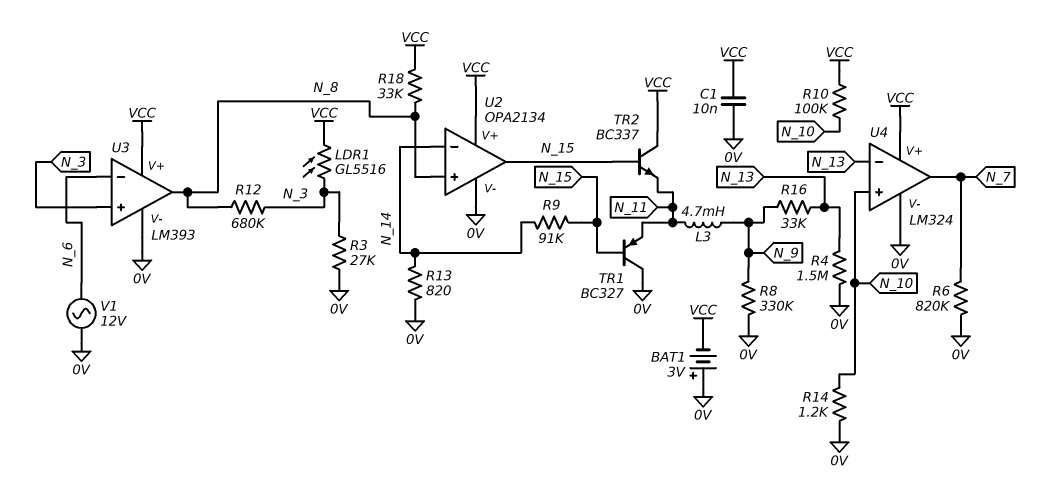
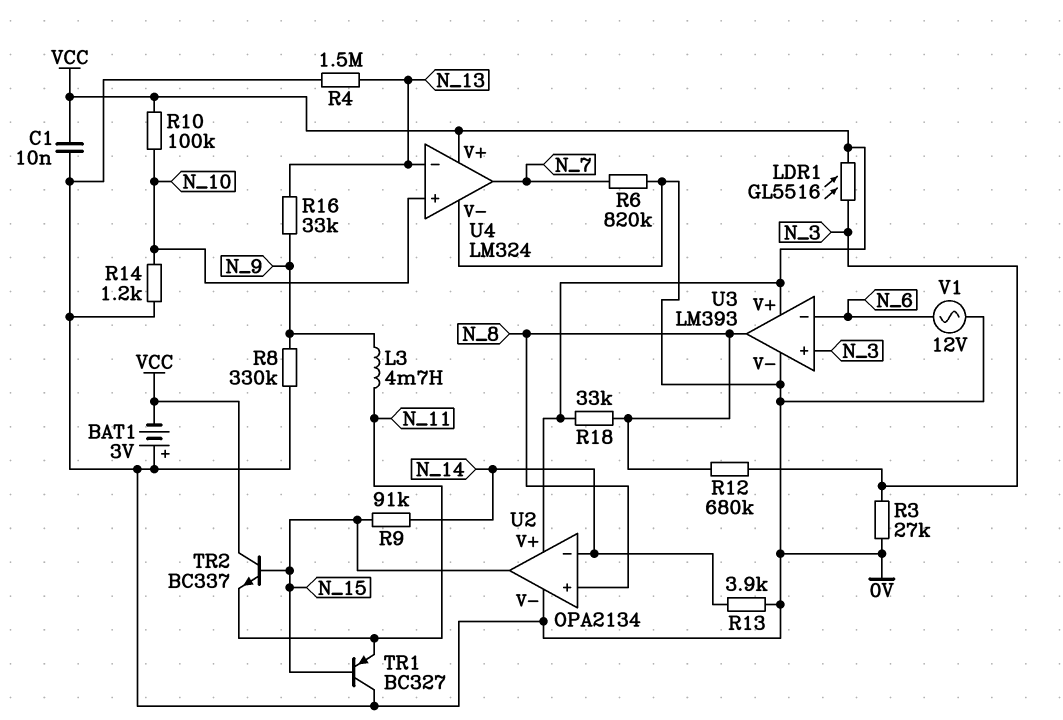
R13: 820 (0V, N_14) -> 3.9k (0V, N_14)

